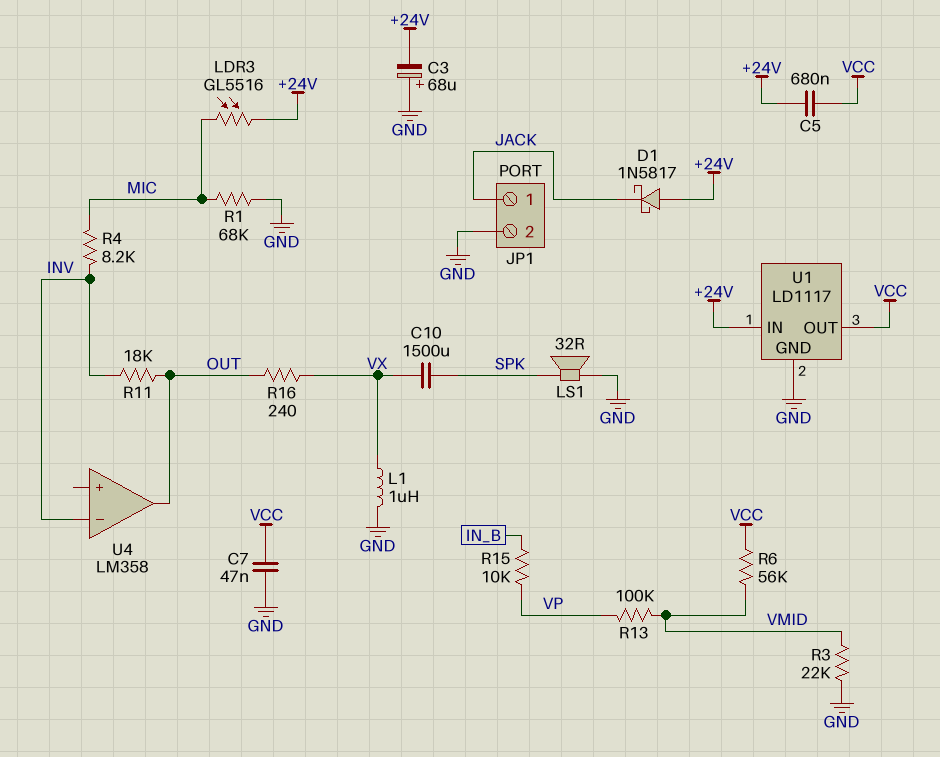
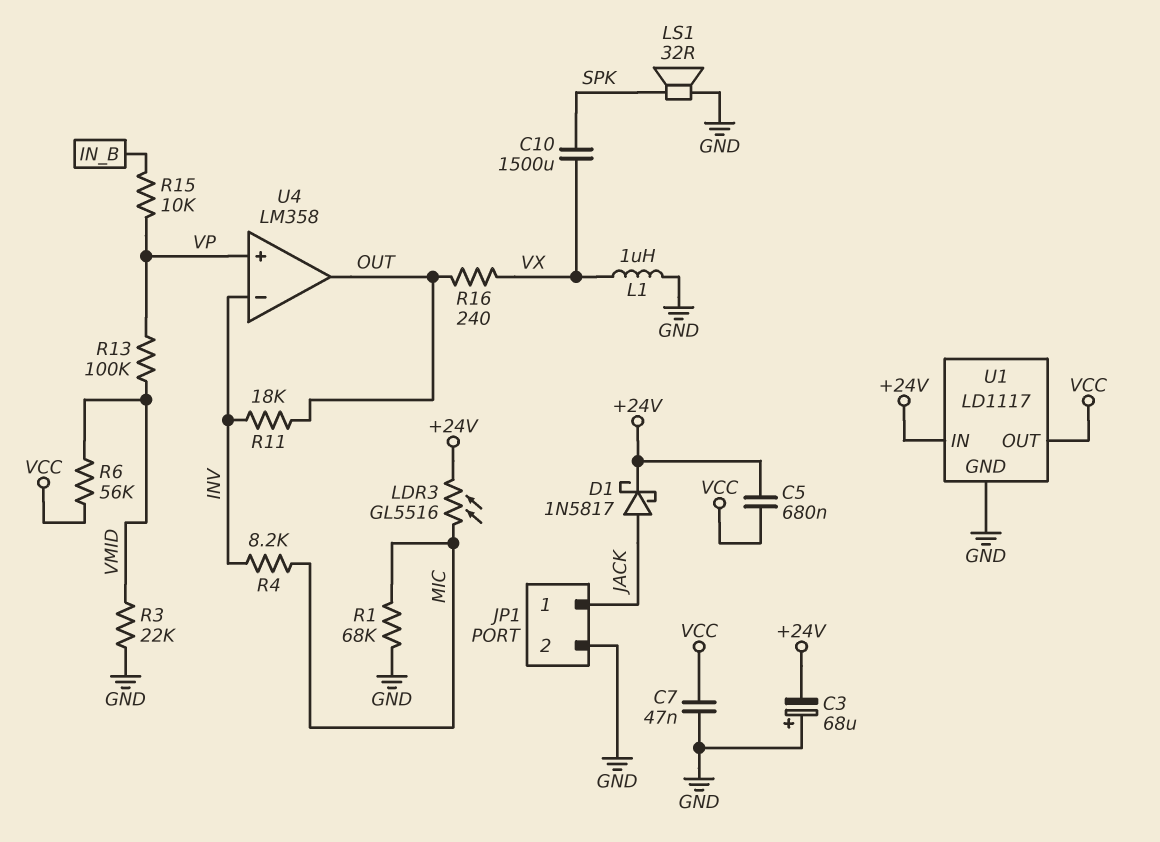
D1: schottky 1N5817 (A +24V, K JACK) -> schottky 1N5817 (A JACK, K +24V)
U4 pin in+: none -> VP

